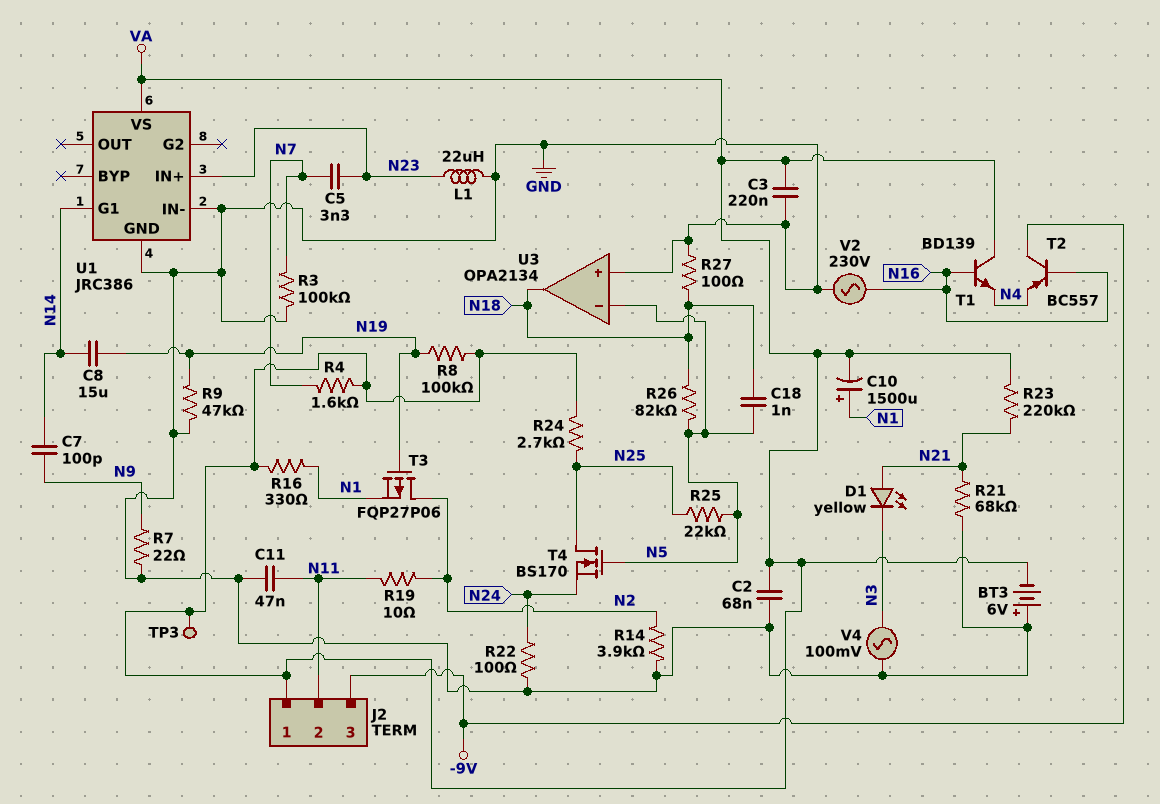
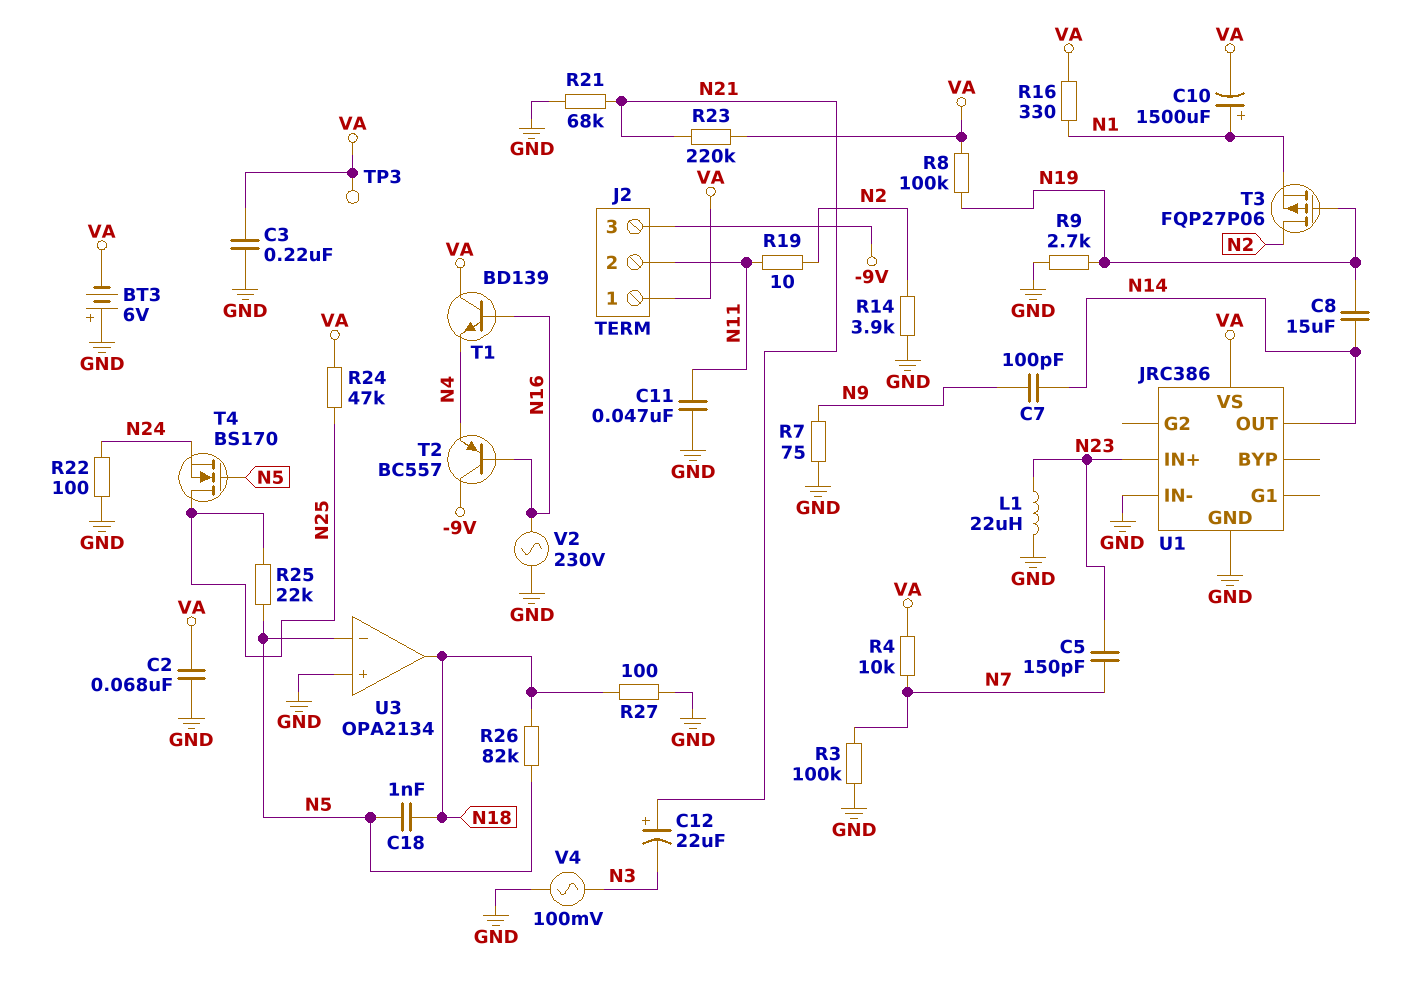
C5: 3.3nF (N7, N23) -> 150pF (N7, N23)
C12: none -> 22uF (plus N21, minus N3)
D1: LED yellow (A N21, K N3) -> none
R4: 1.6k (N7, VA) -> 10k (N7, VA)
R7: 22 (GND, N9) -> 75 (GND, N9)
R9: 47k (GND, N19) -> 2.7k (GND, N19)
R24: 2.7k (N25, VA) -> 47k (N25, VA)
U1 pin G1: N14 -> none
U1 pin OUT: none -> N14

